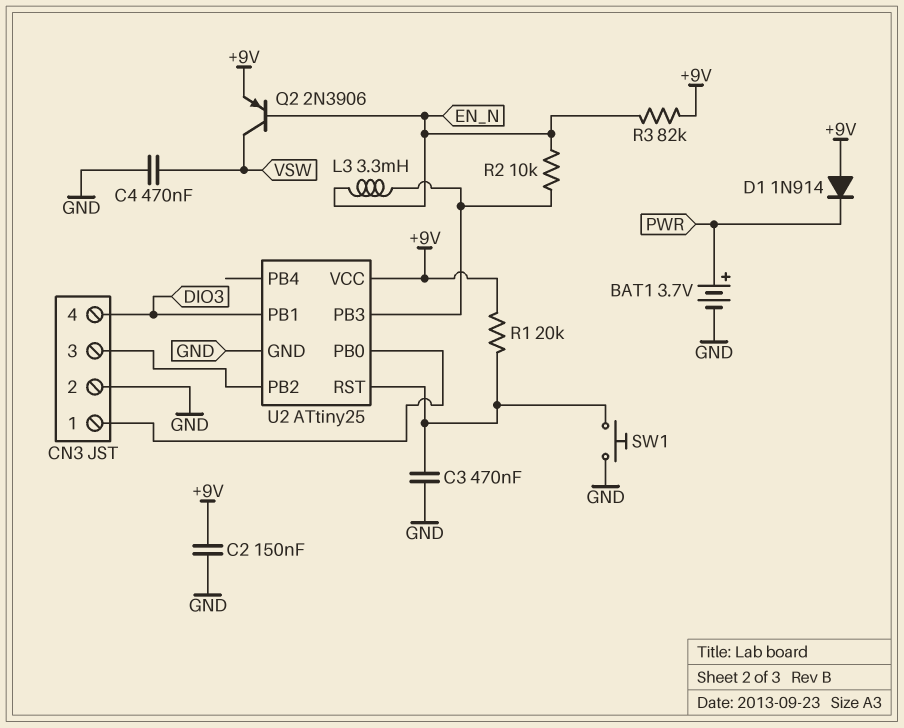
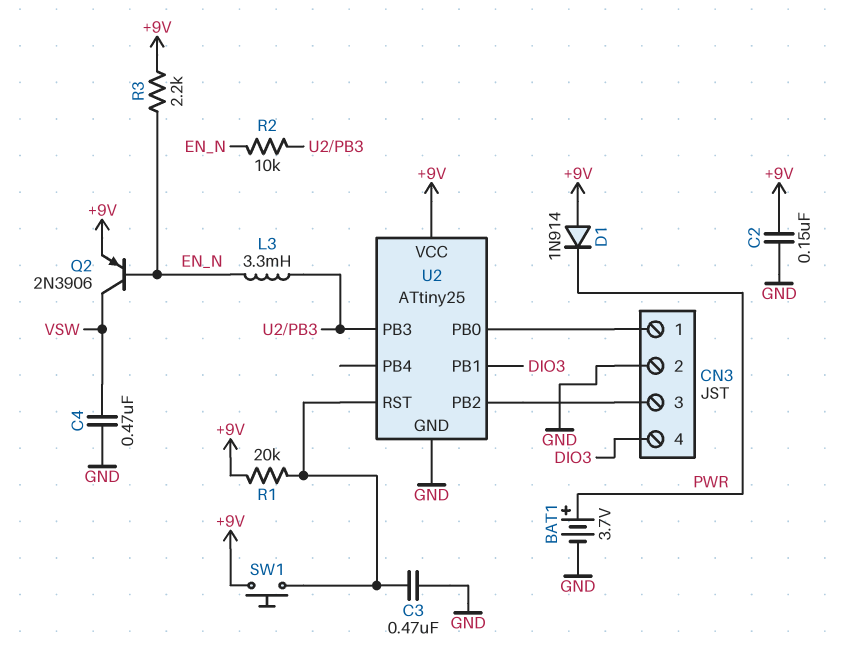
R3: 82k (+9V, EN_N) -> 2.2k (+9V, EN_N)
SW1: button (GND, U2/RST) -> button (+9V, U2/RST)

